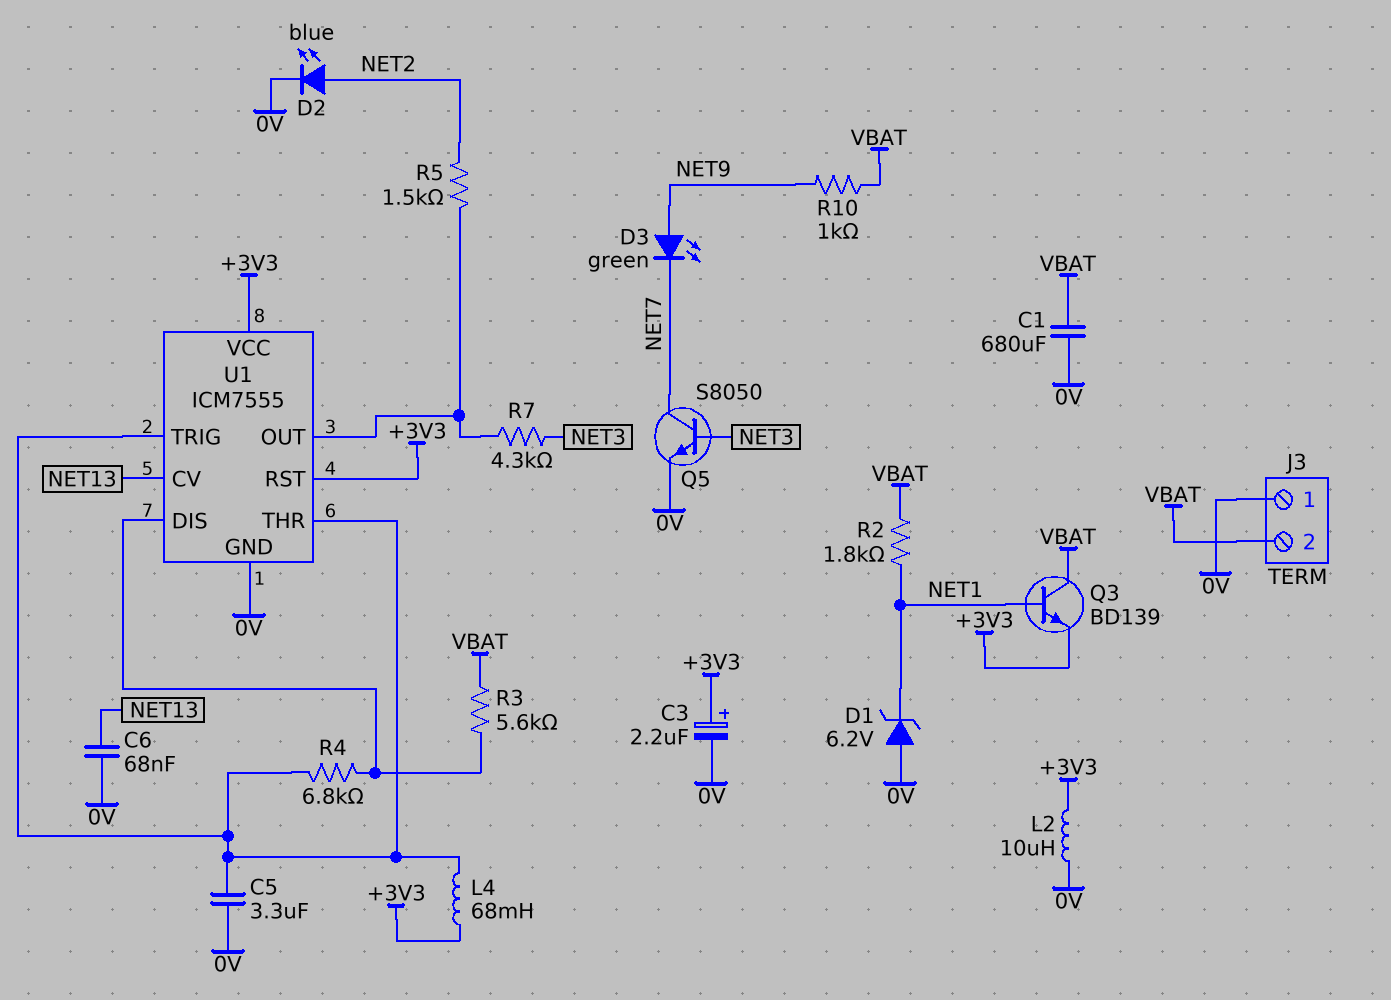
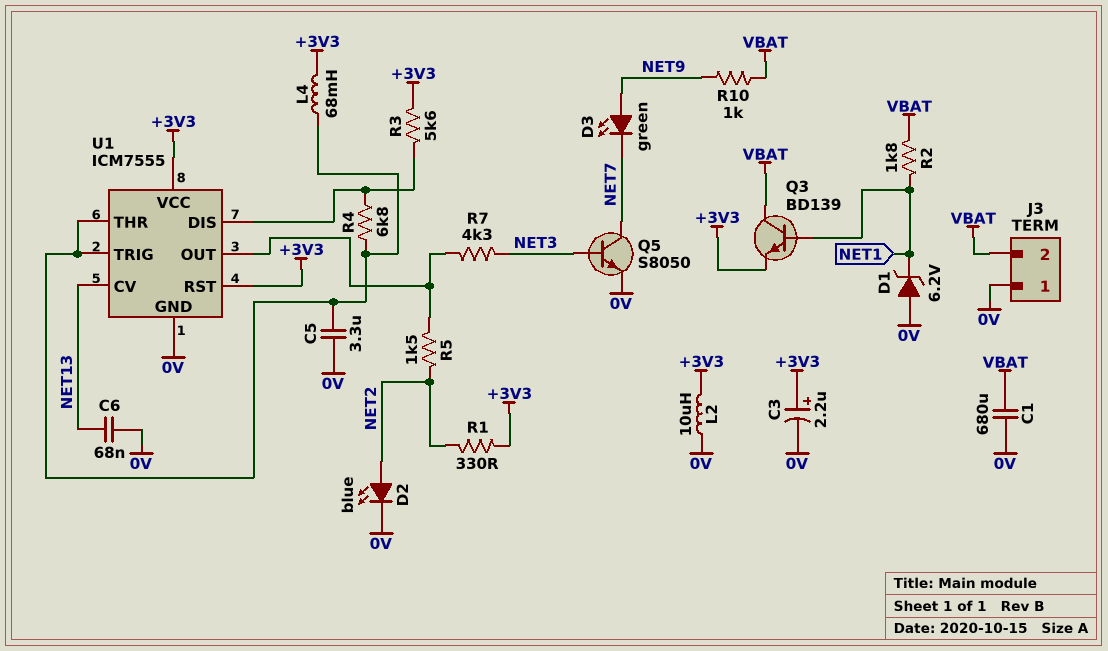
R1: none -> 330 (+3V3, NET2)
R3: 5.6k (U1/DIS, VBAT) -> 5.6k (+3V3, U1/DIS)

